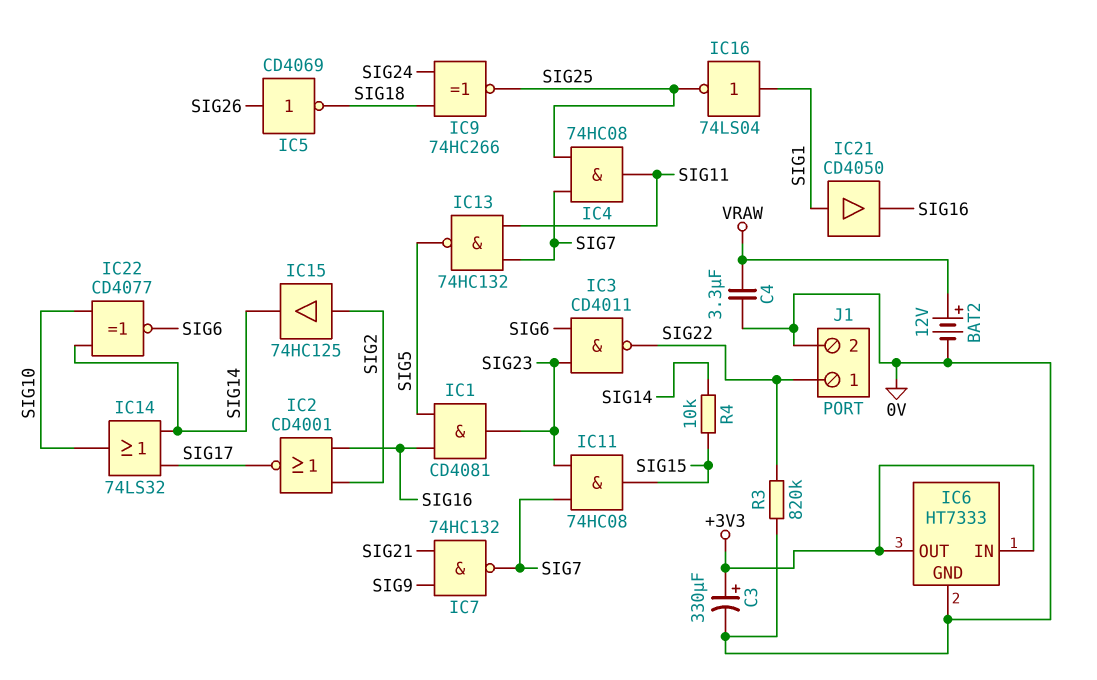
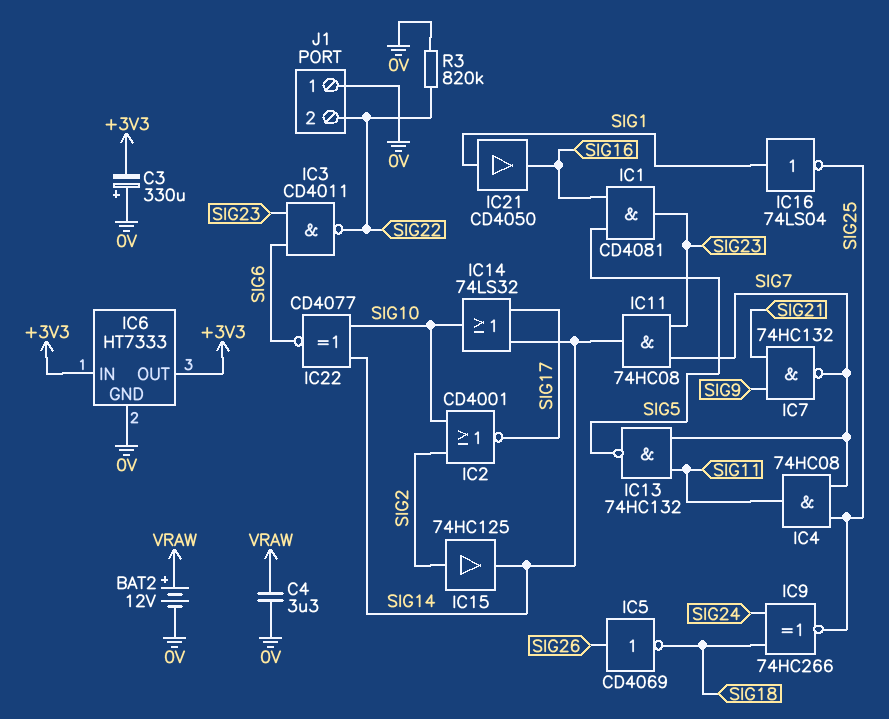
C3: 330uF (plus +3V3, minus 0V) -> 330uF (plus 0V, minus +3V3)
IC2: NOR CD4001 (in SIG2, in SIG16, out SIG17) -> NOR CD4001 (in SIG2, in SIG10, out SIG17)
IC11: AND 74HC08 (in SIG7, in SIG23, out SIG15) -> AND 74HC08 (in SIG7, in SIG23, out SIG14)
J1 pin 1: SIG22 -> 0V
J1 pin 2: 0V -> SIG22
R4: 10k (SIG14, SIG15) -> none

